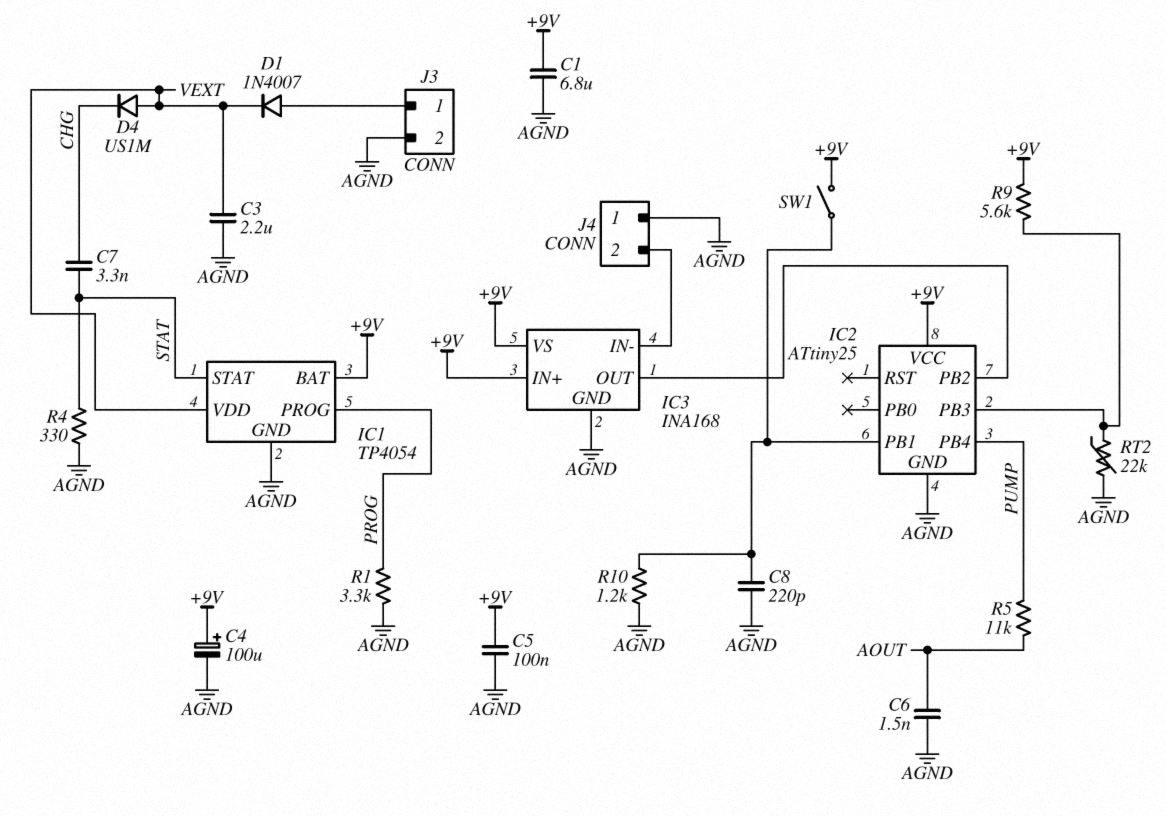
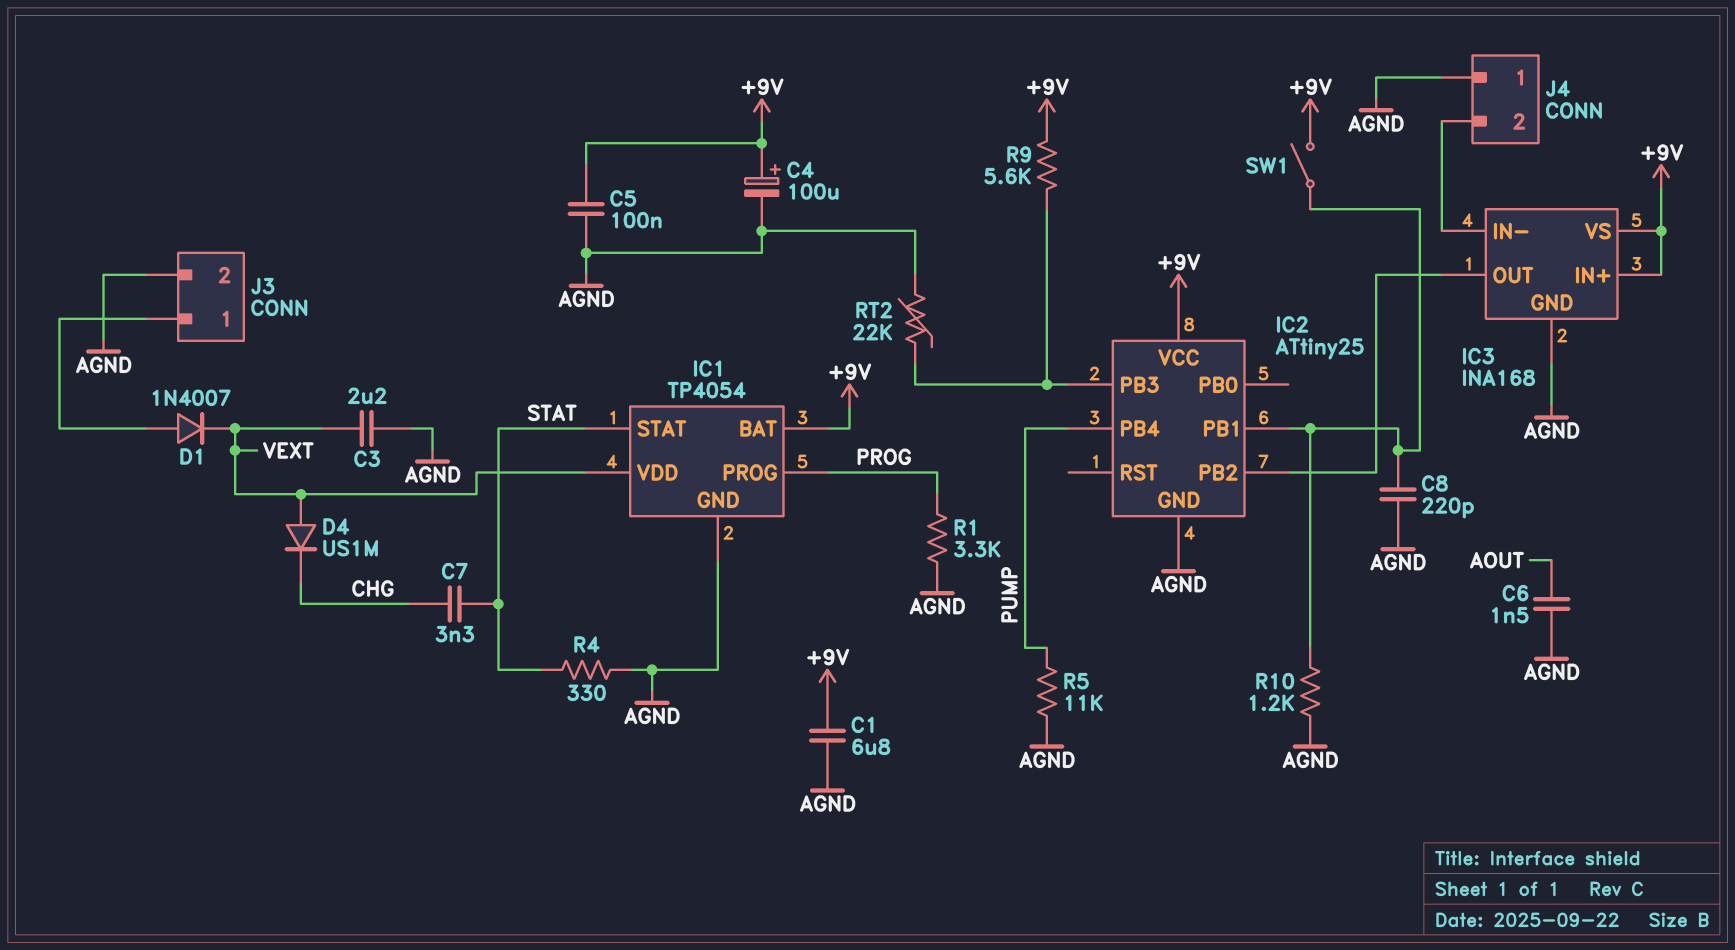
R5: 11k (AOUT, PUMP) -> 11k (AGND, PUMP)

